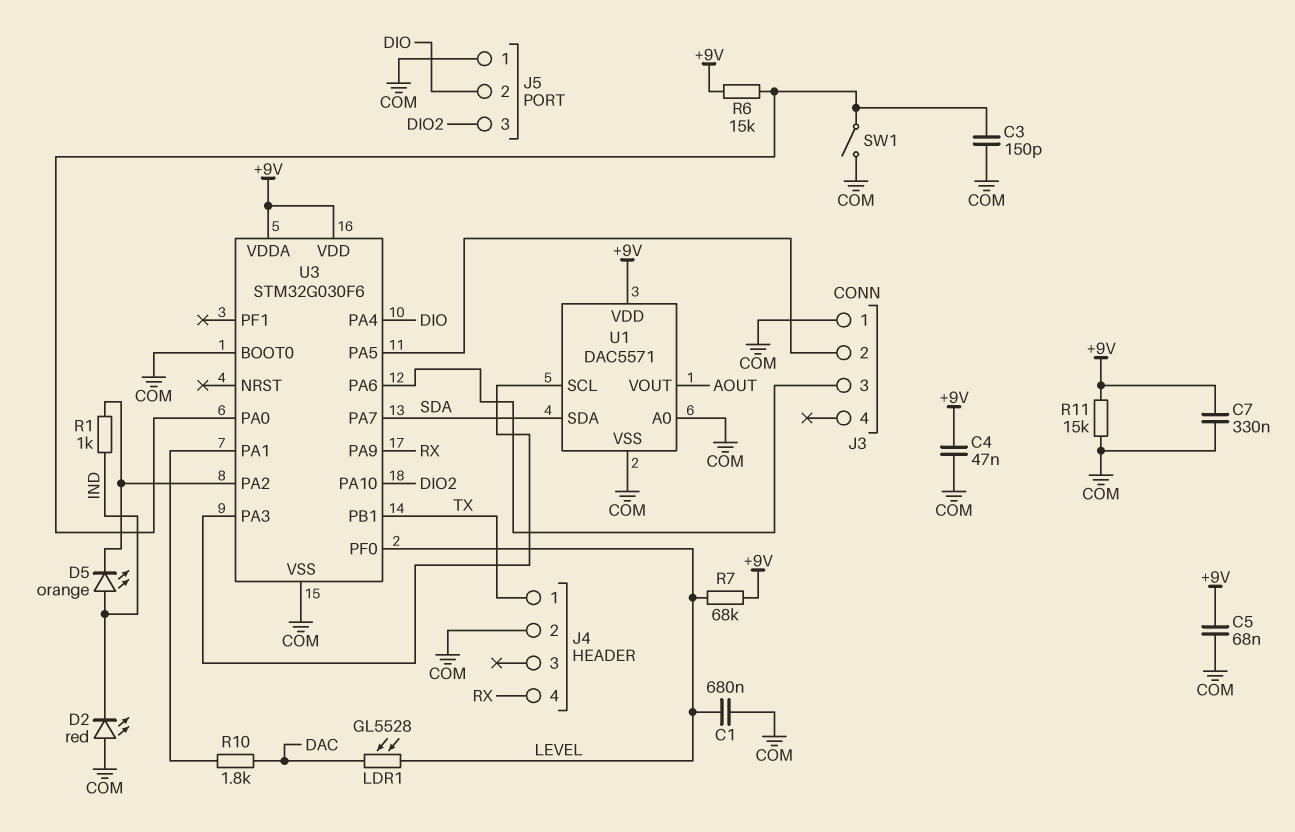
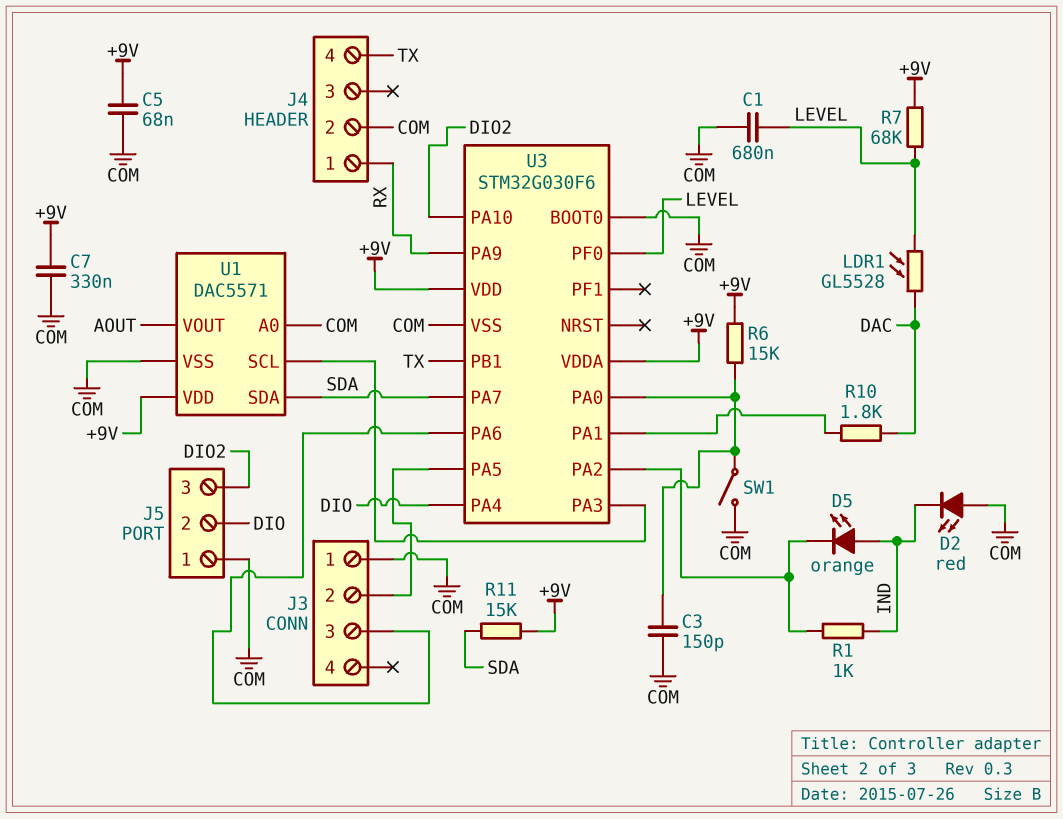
C4: 47nF (+9V, COM) -> none
J4 pin 1: TX -> RX
J4 pin 4: RX -> TX
R11: 15k (+9V, COM) -> 15k (+9V, SDA)

